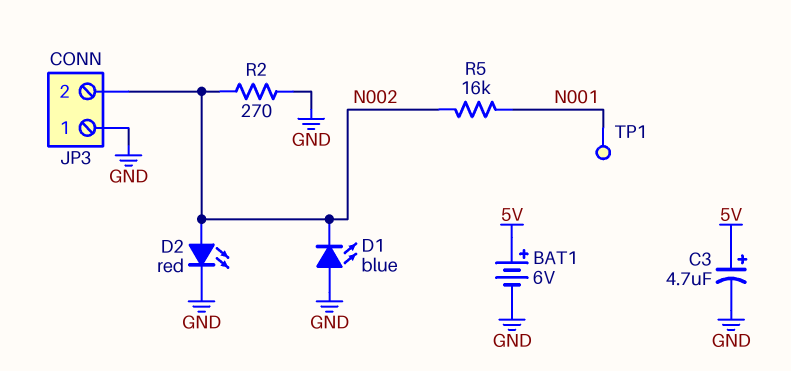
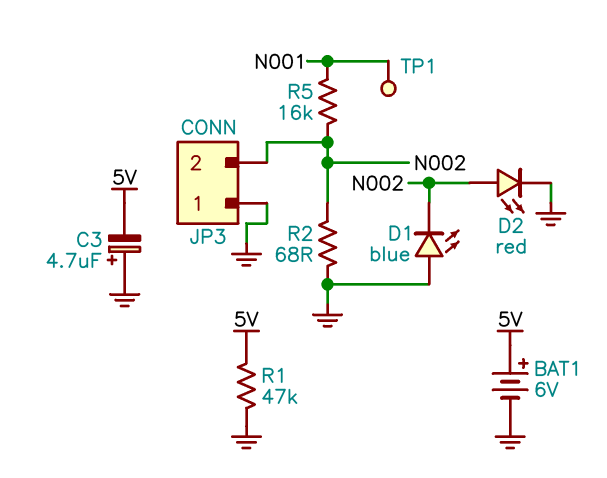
C3: 4.7uF (plus 5V, minus GND) -> 4.7uF (plus GND, minus 5V)
R1: none -> 47k (5V, GND)
R2: 270 (GND, N002) -> 68 (GND, N002)

